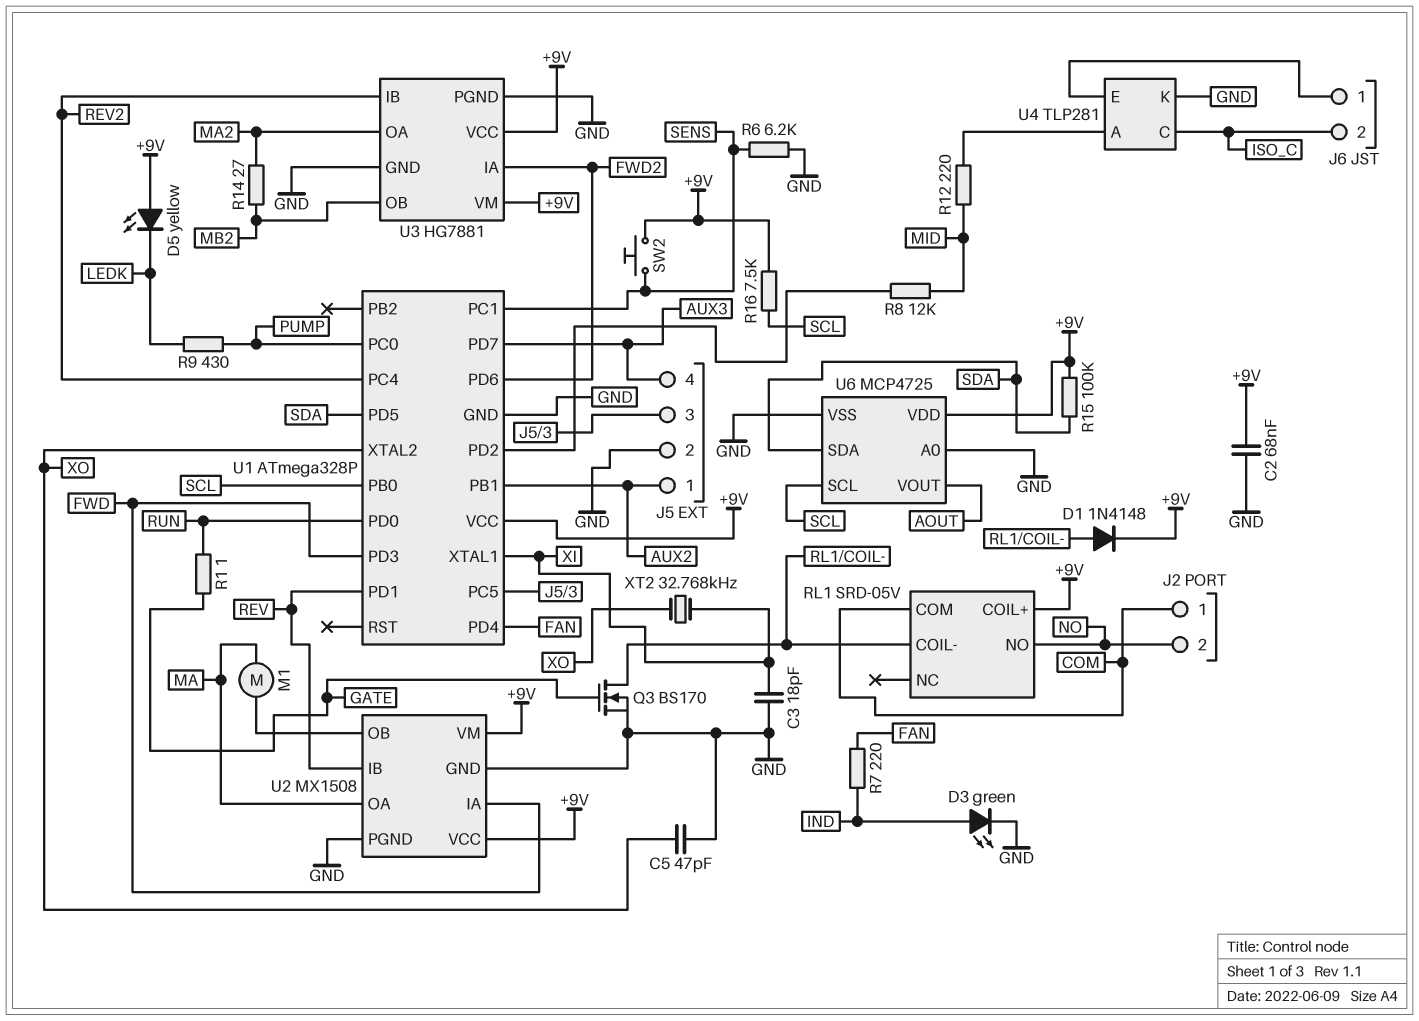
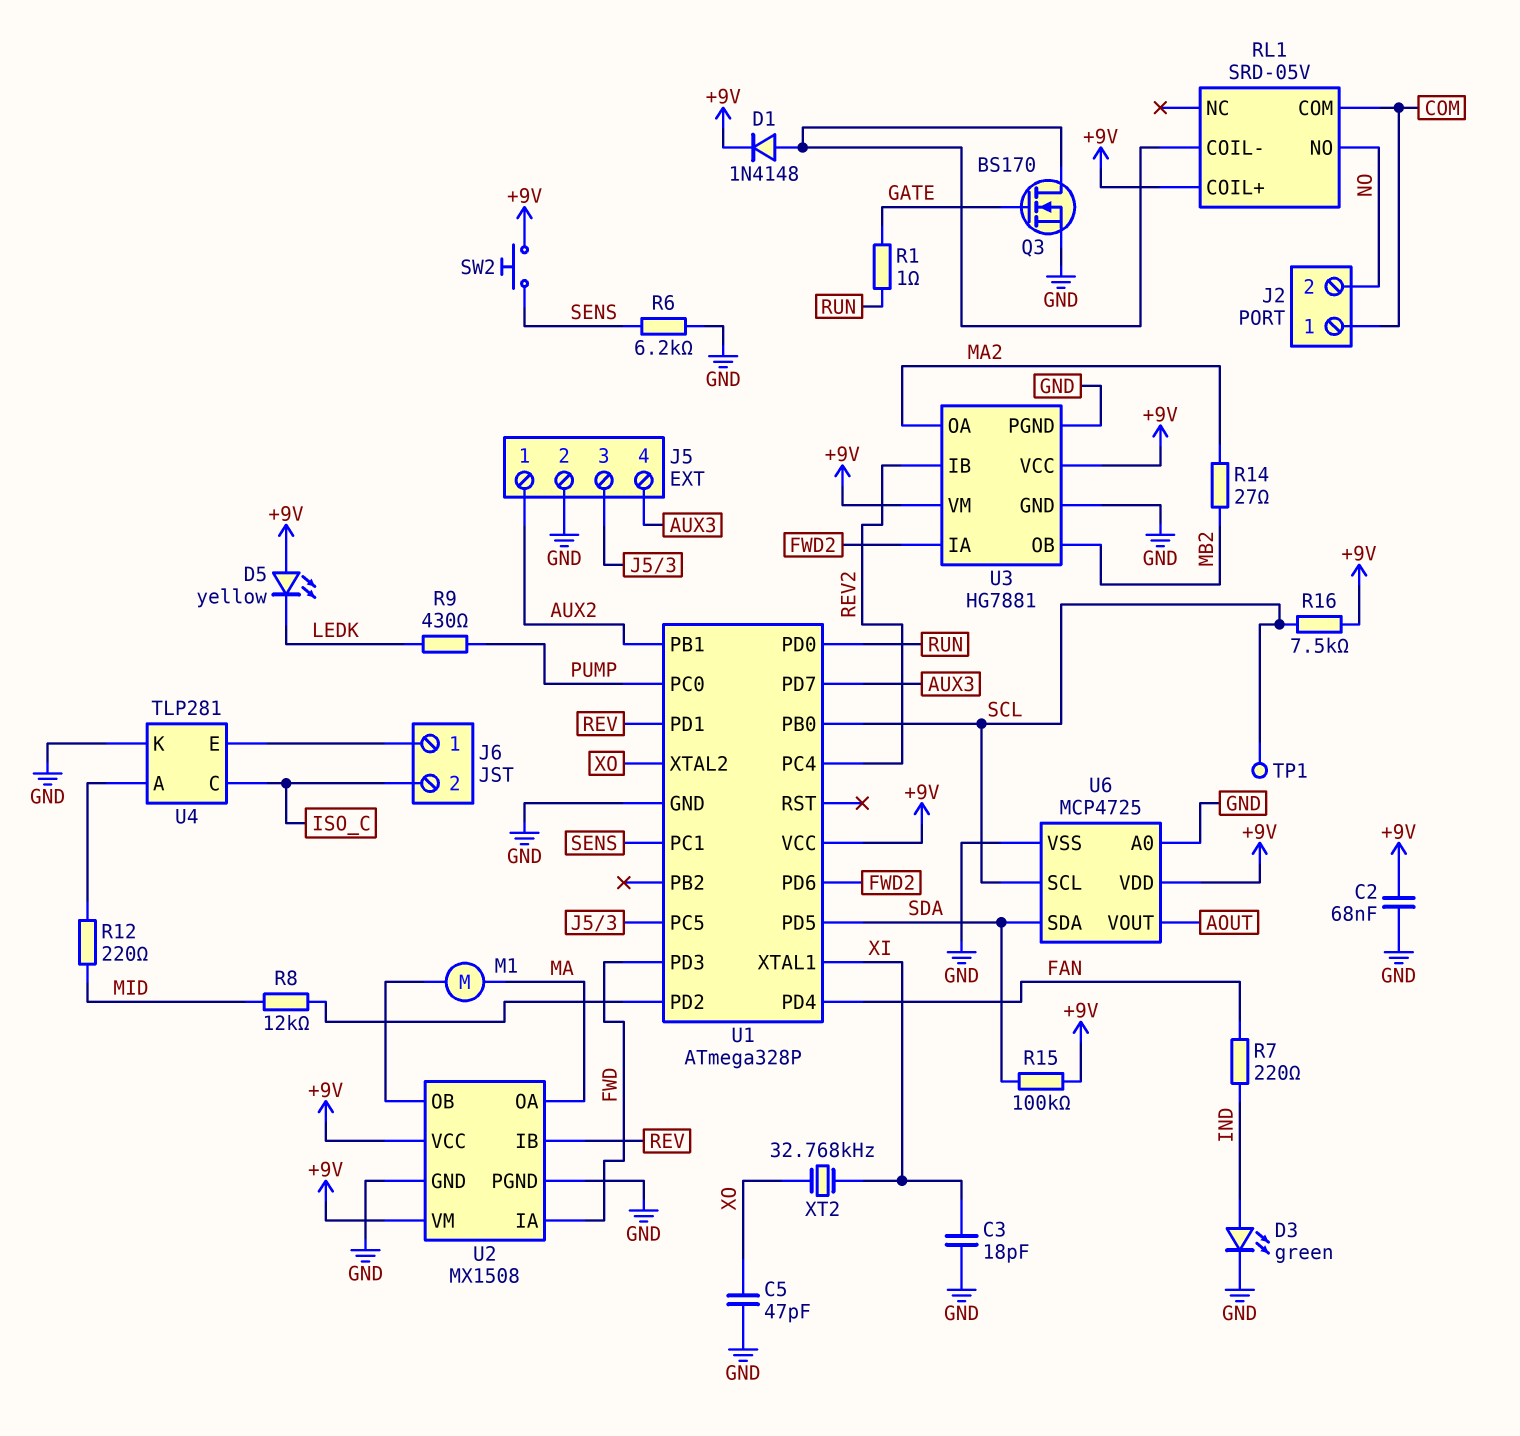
TP1: none -> test point (SCL)

